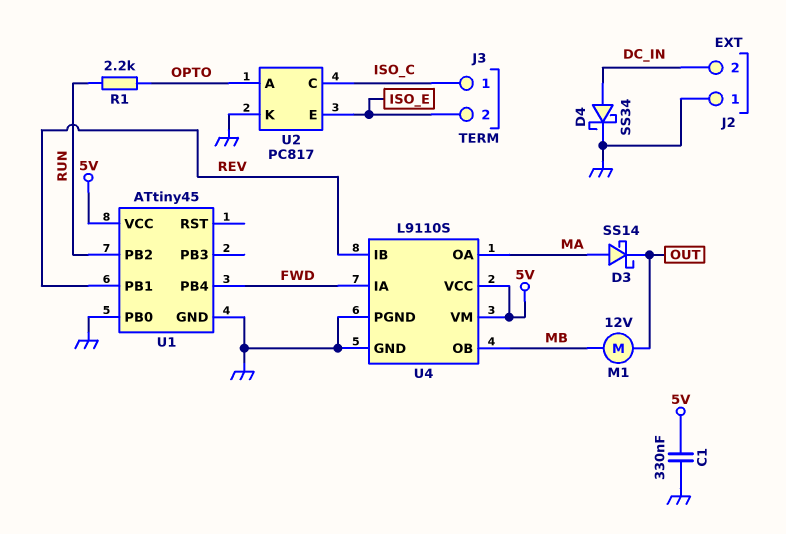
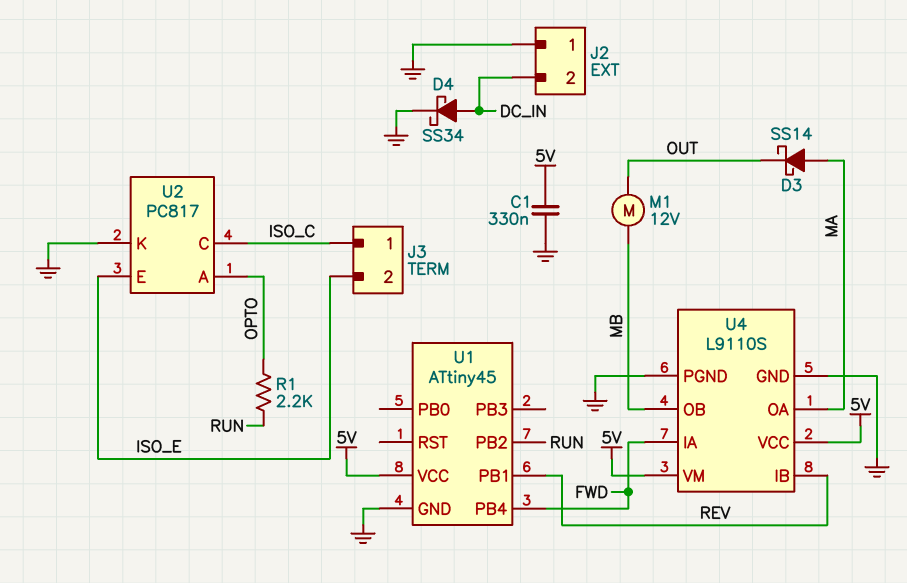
U1 pin PB0: GND -> none

